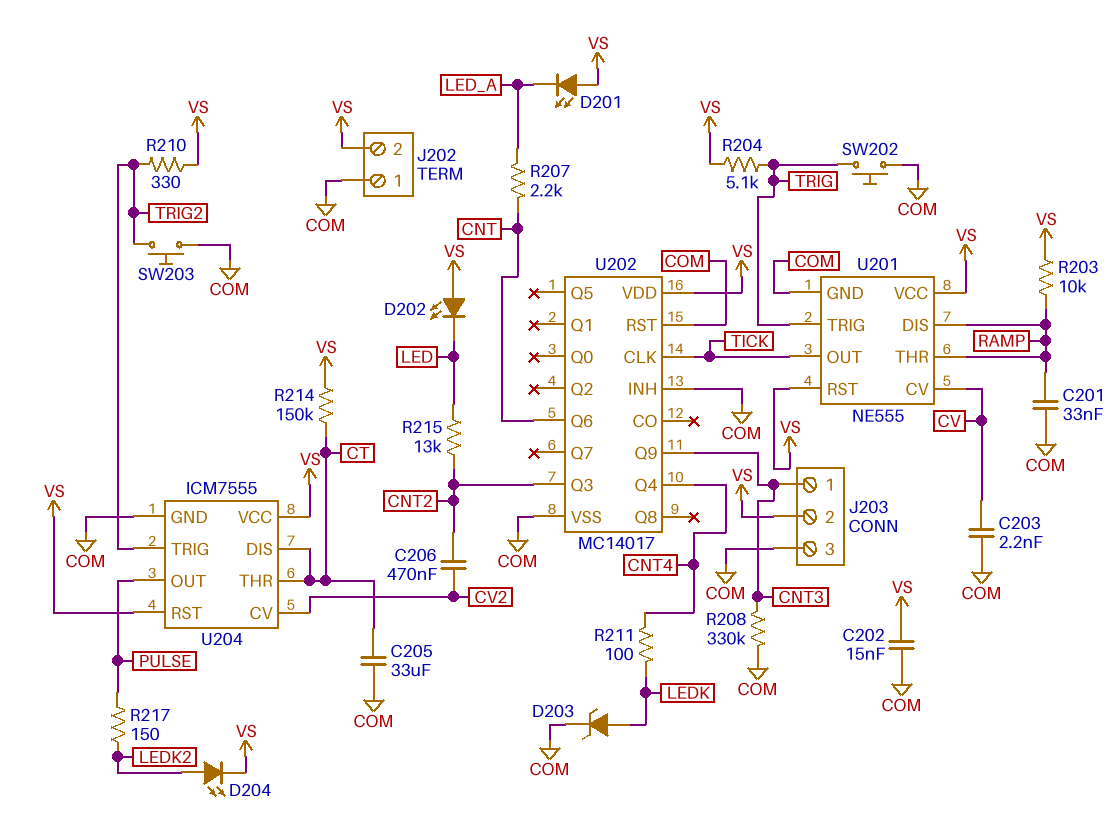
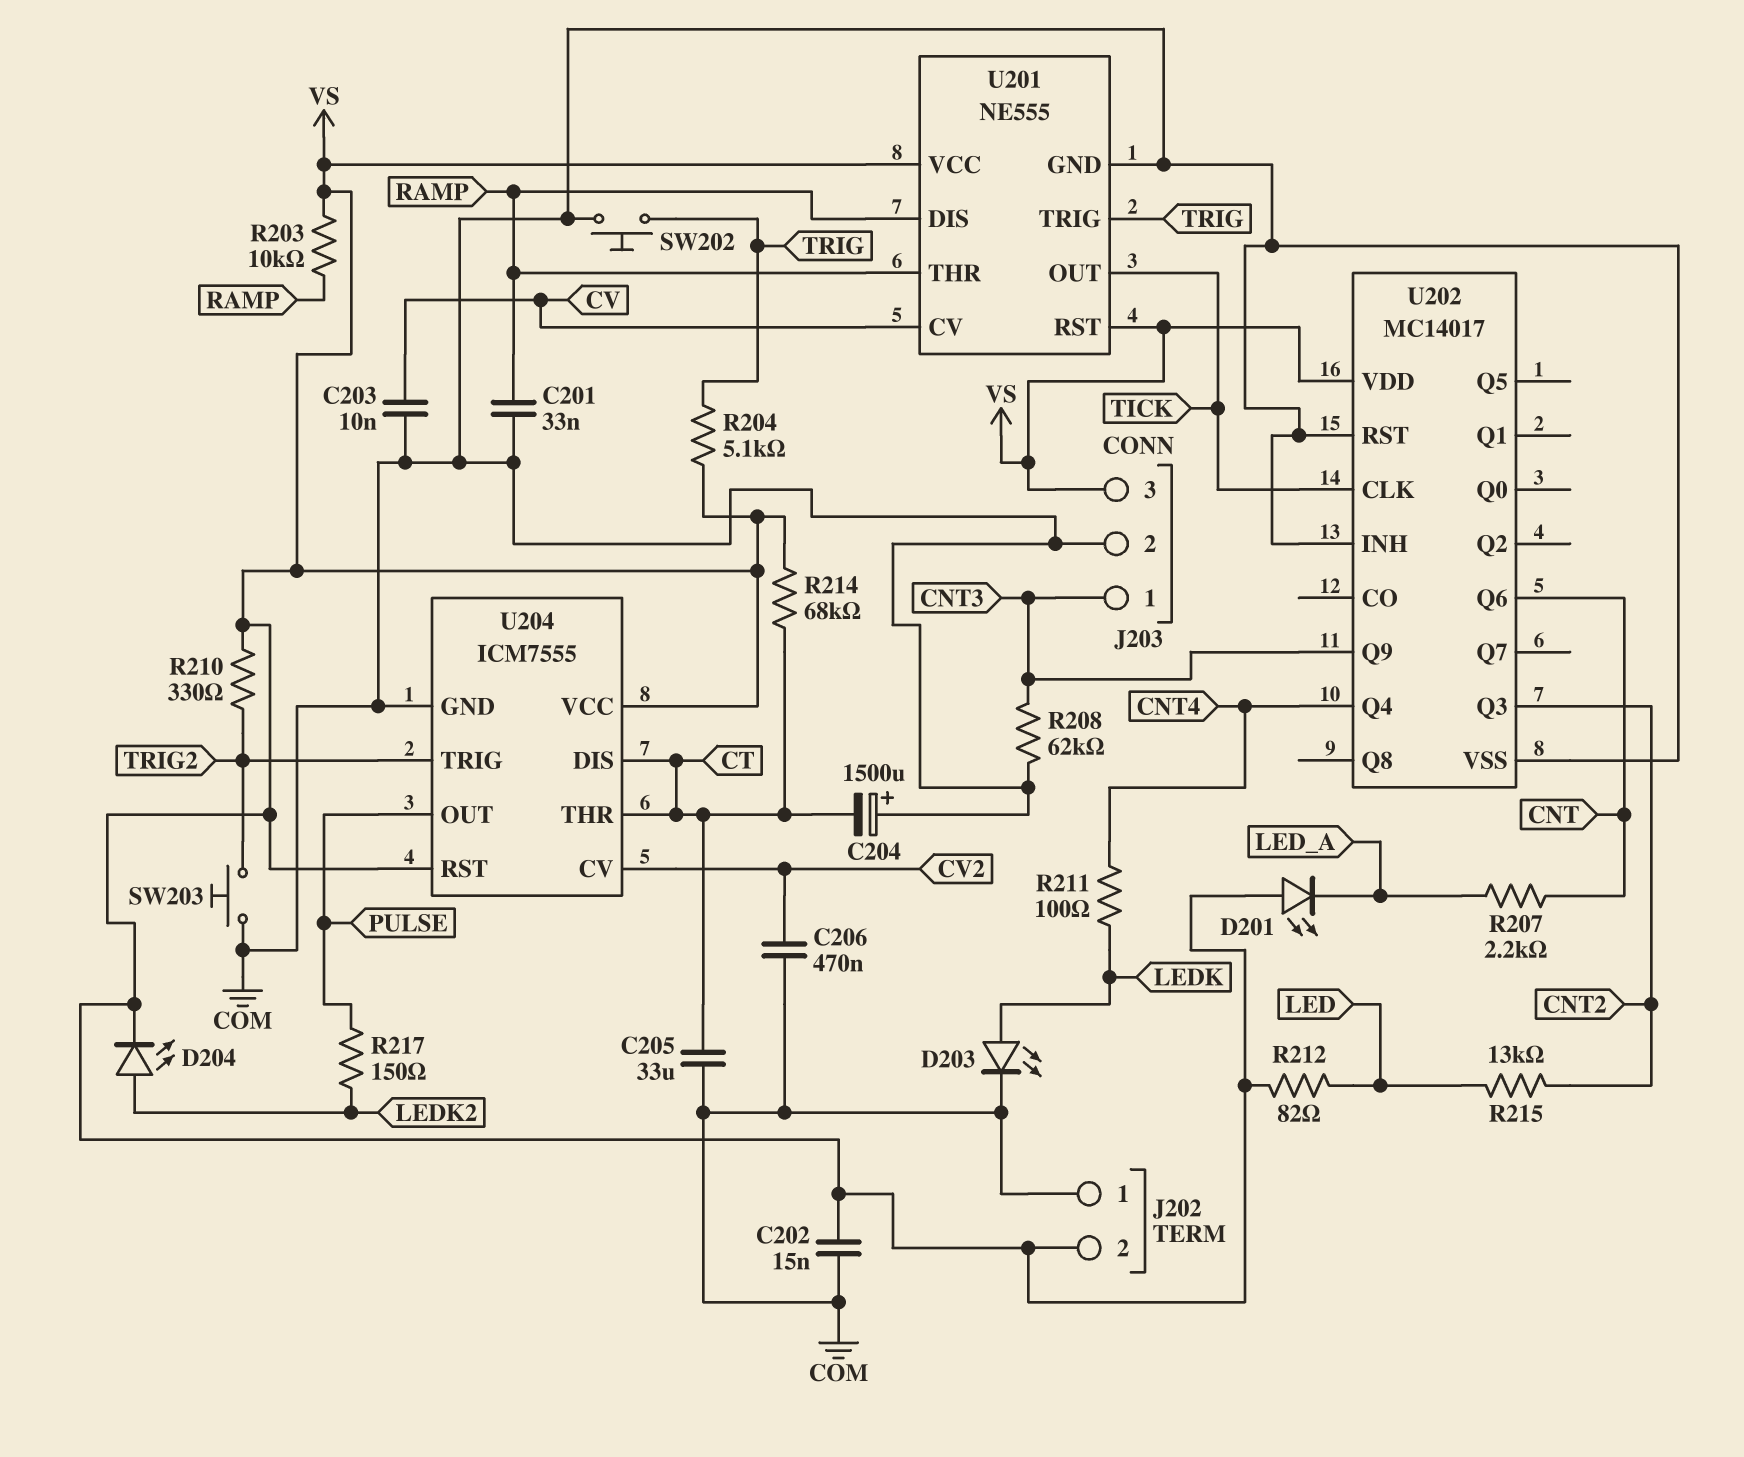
C203: 2.2nF (COM, CV) -> 10nF (COM, CV)
C204: none -> 1500uF (plus COM, minus CT)
C206: 470nF (CNT2, CV2) -> 470nF (COM, CV2)
D202: LED (A VS, K LED) -> none
D203: zener (A LEDK, K COM) -> LED (A LEDK, K COM)
J203 pin 2: VS -> COM
J203 pin 3: COM -> VS
R208: 330k (CNT3, COM) -> 62k (CNT3, COM)
R212: none -> 82 (LED, VS)
R214: 150k (CT, VS) -> 68k (CT, VS)

